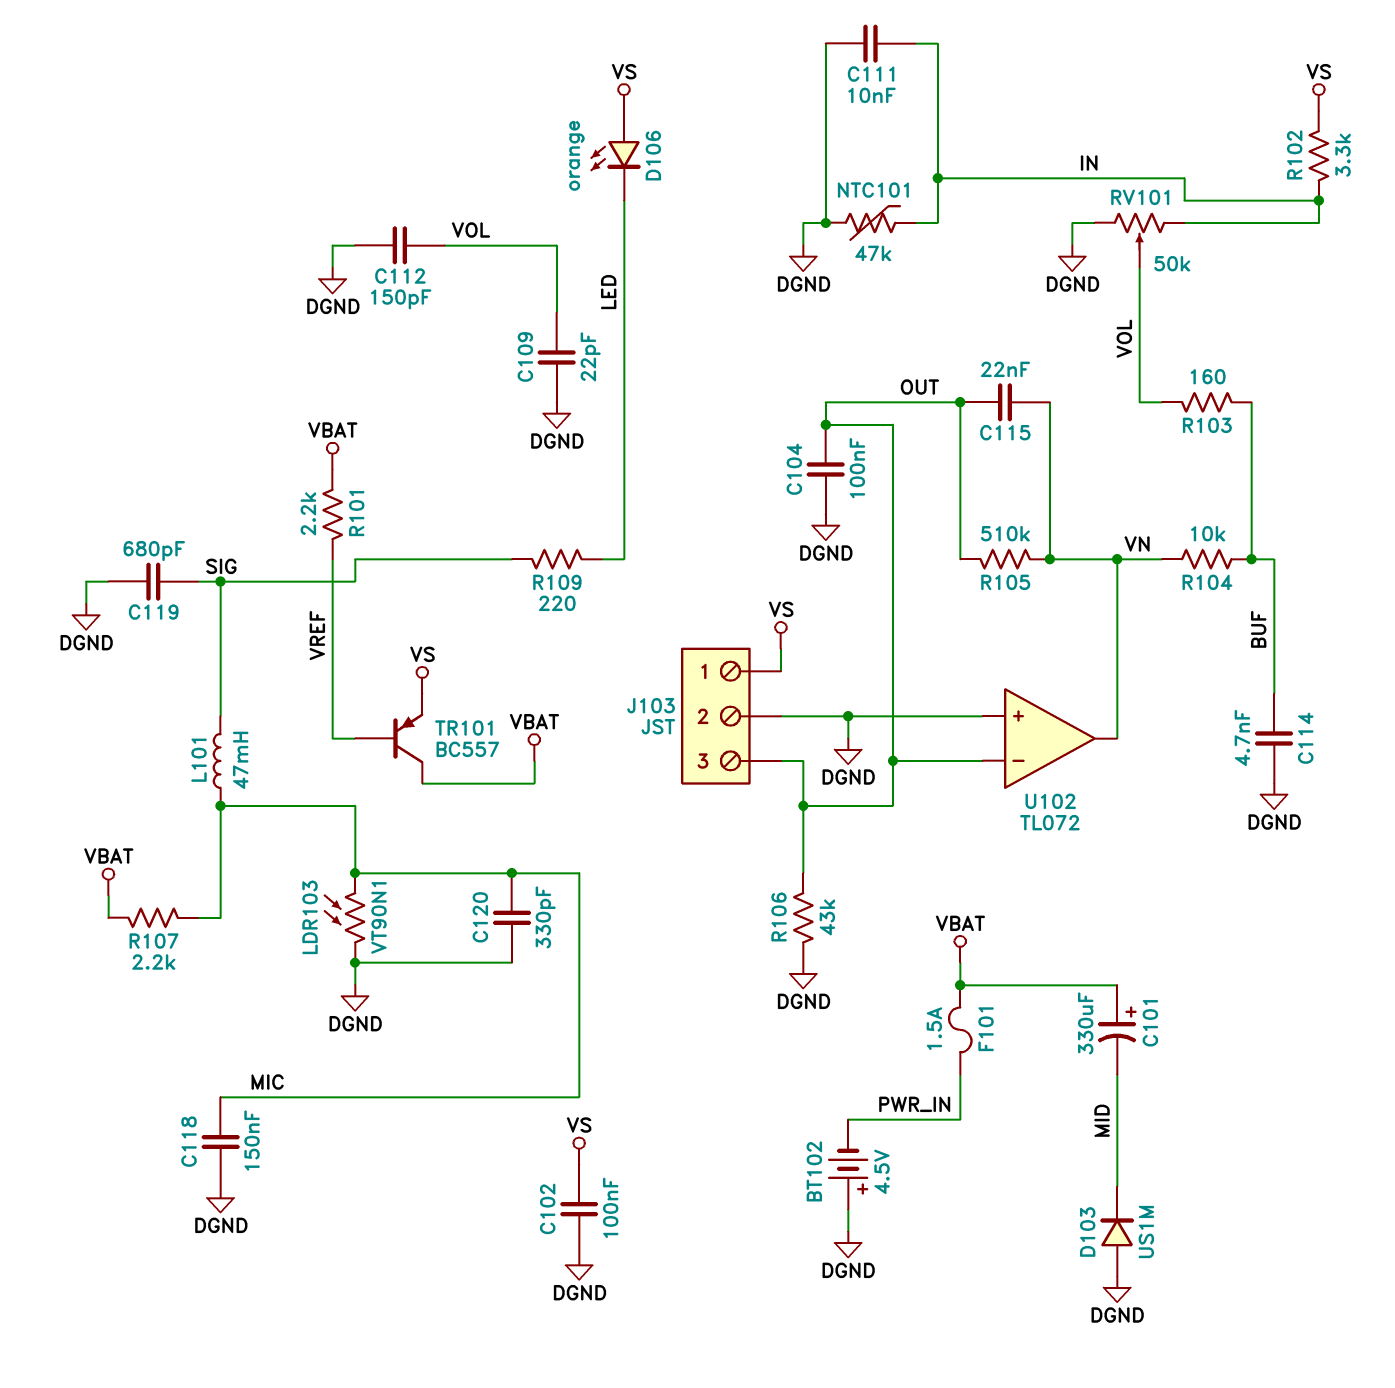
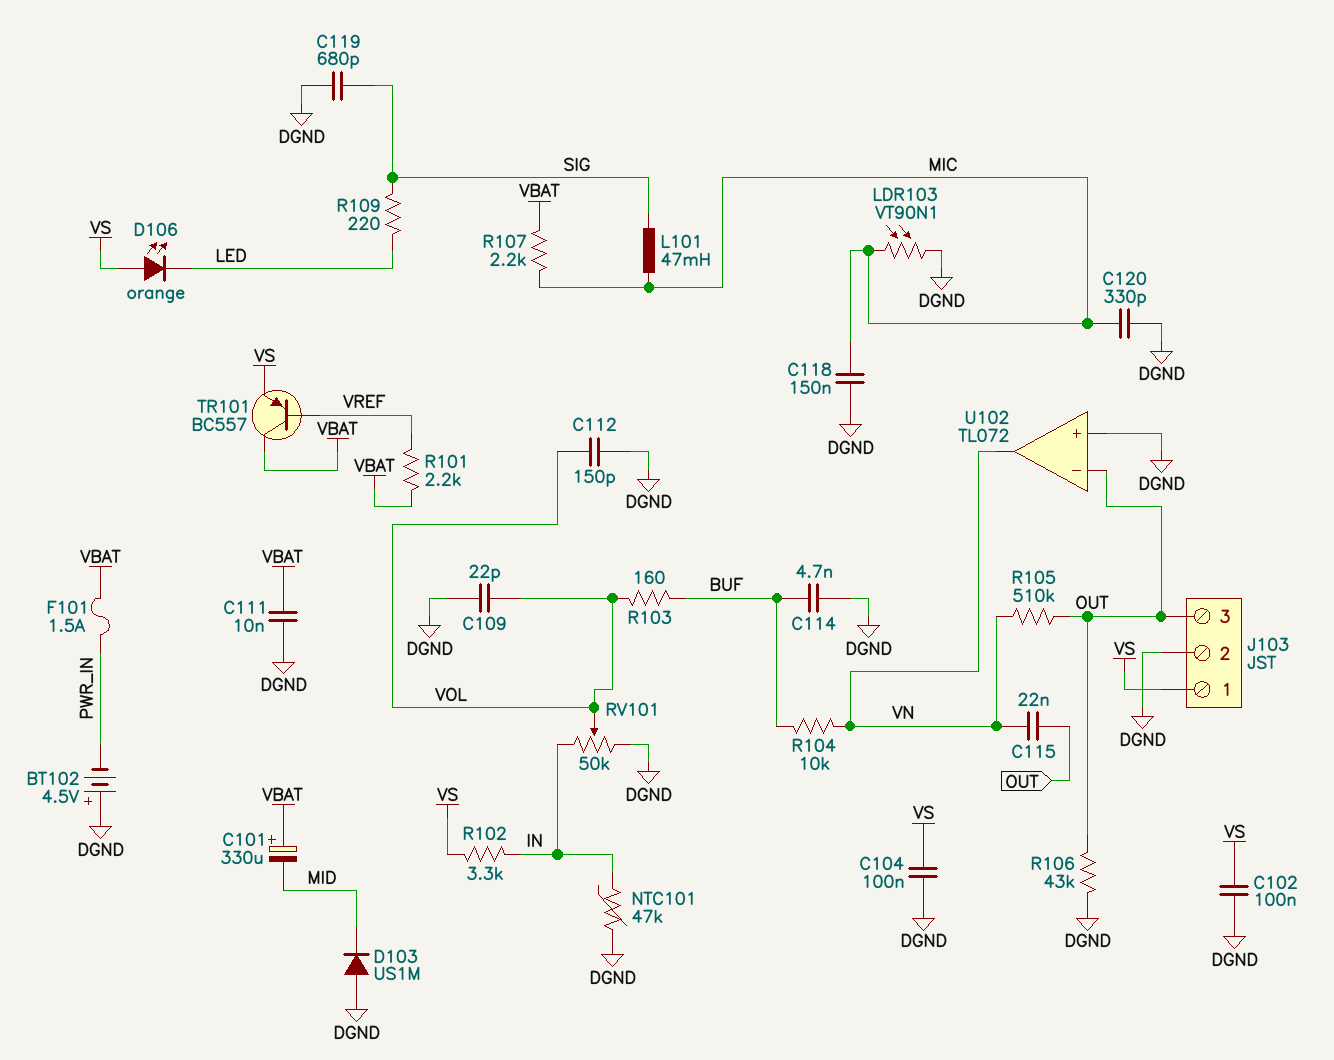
C104: 100nF (DGND, OUT) -> 100nF (DGND, VS)
C111: 10nF (DGND, IN) -> 10nF (DGND, VBAT)

